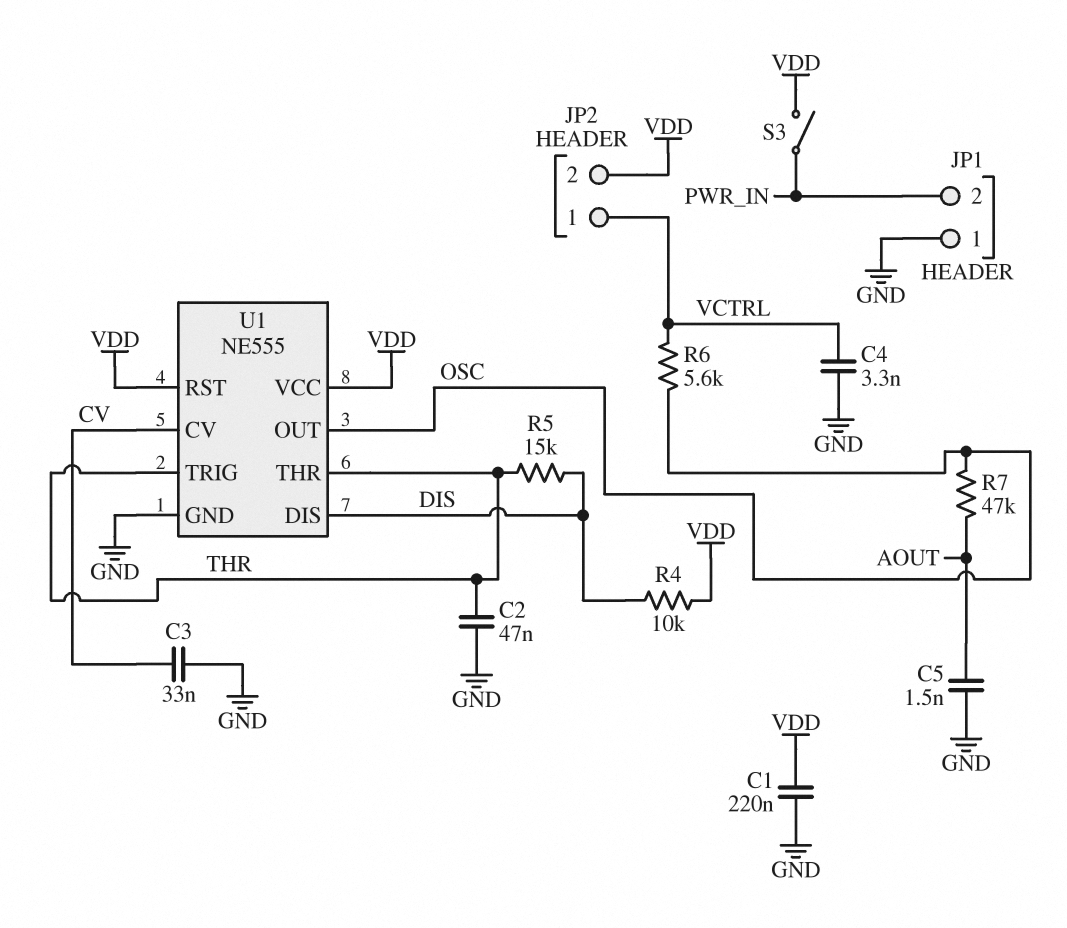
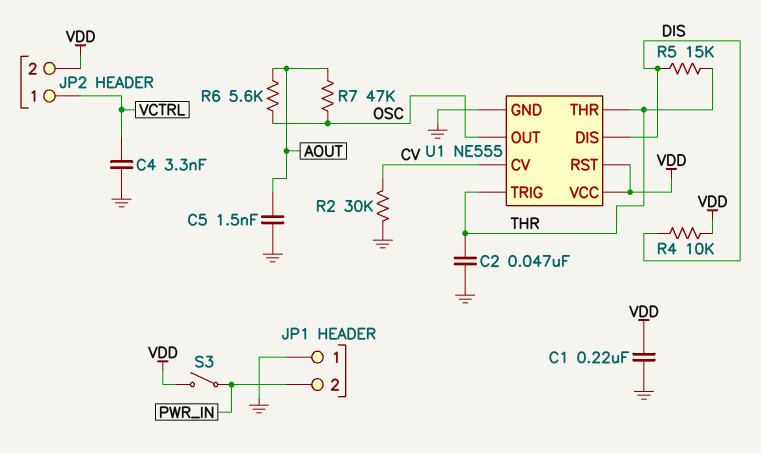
C3: 33nF (CV, GND) -> none
R2: none -> 30k (CV, GND)
R6: 5.6k (OSC, VCTRL) -> 5.6k (AOUT, OSC)

